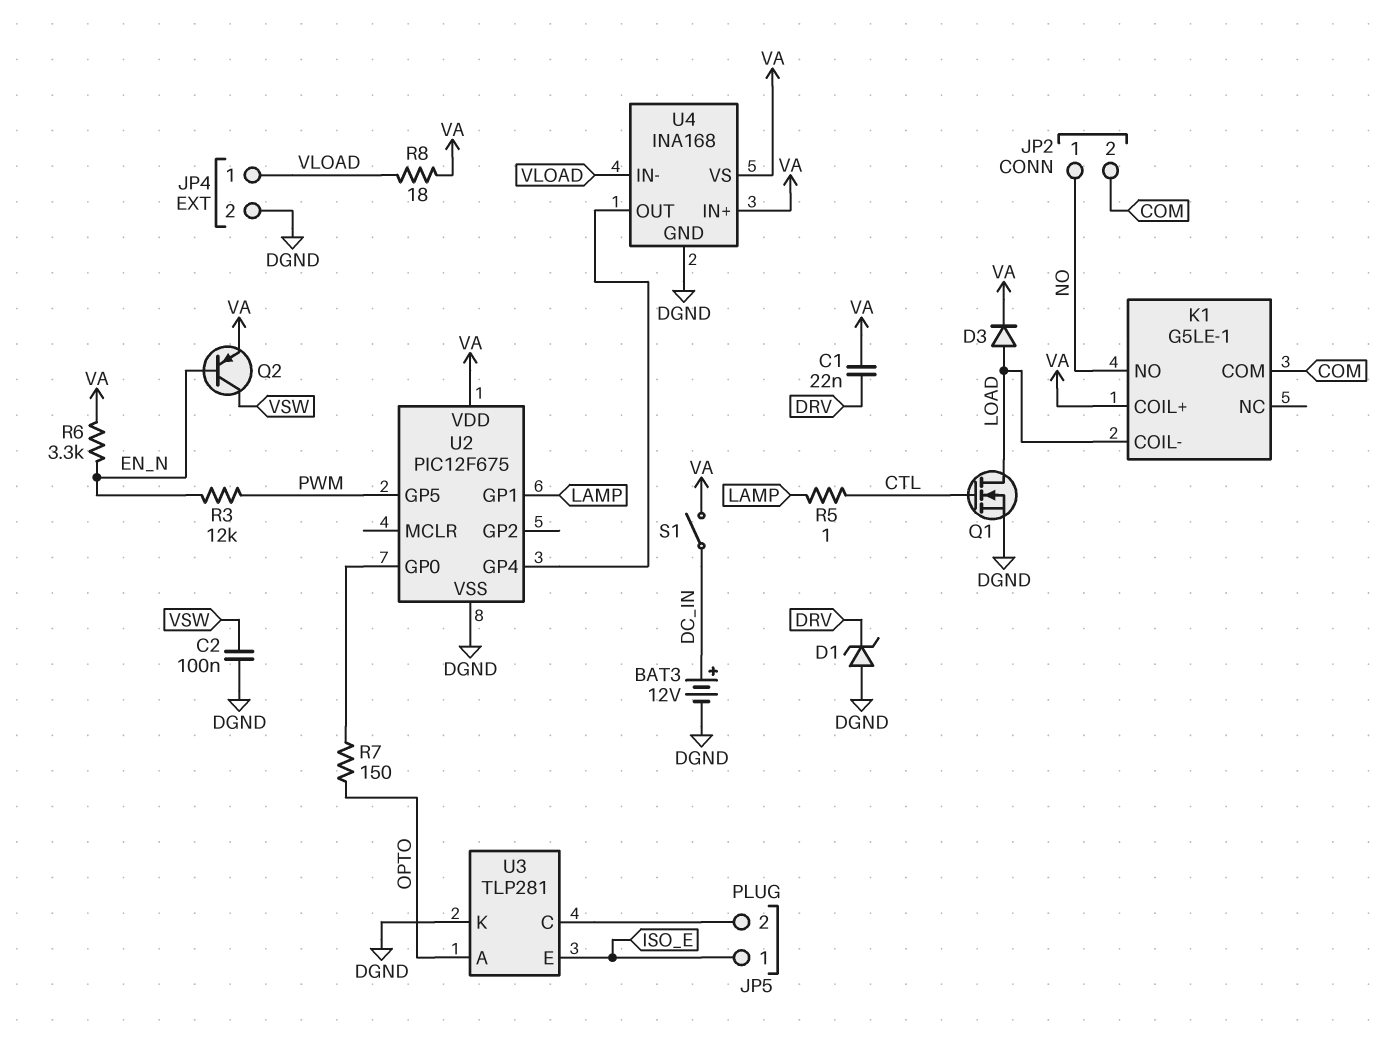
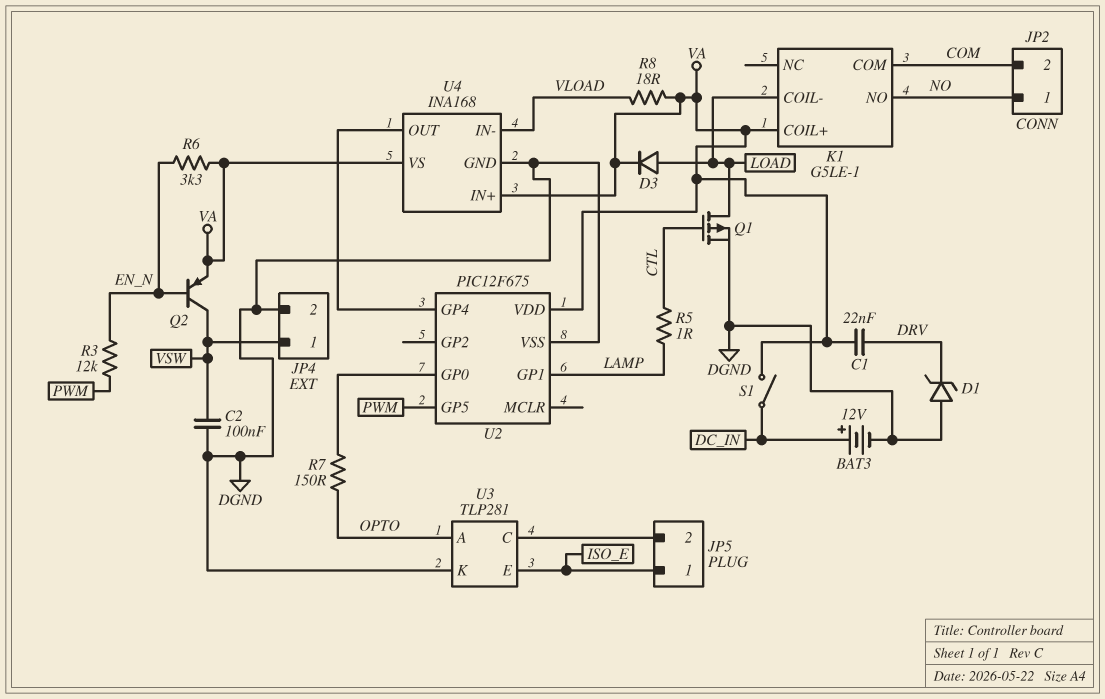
JP4 pin 1: VLOAD -> VSW
Q1: NMOS (G CTL, D LOAD, S DGND) -> PMOS (G CTL, D LOAD, S DGND)

